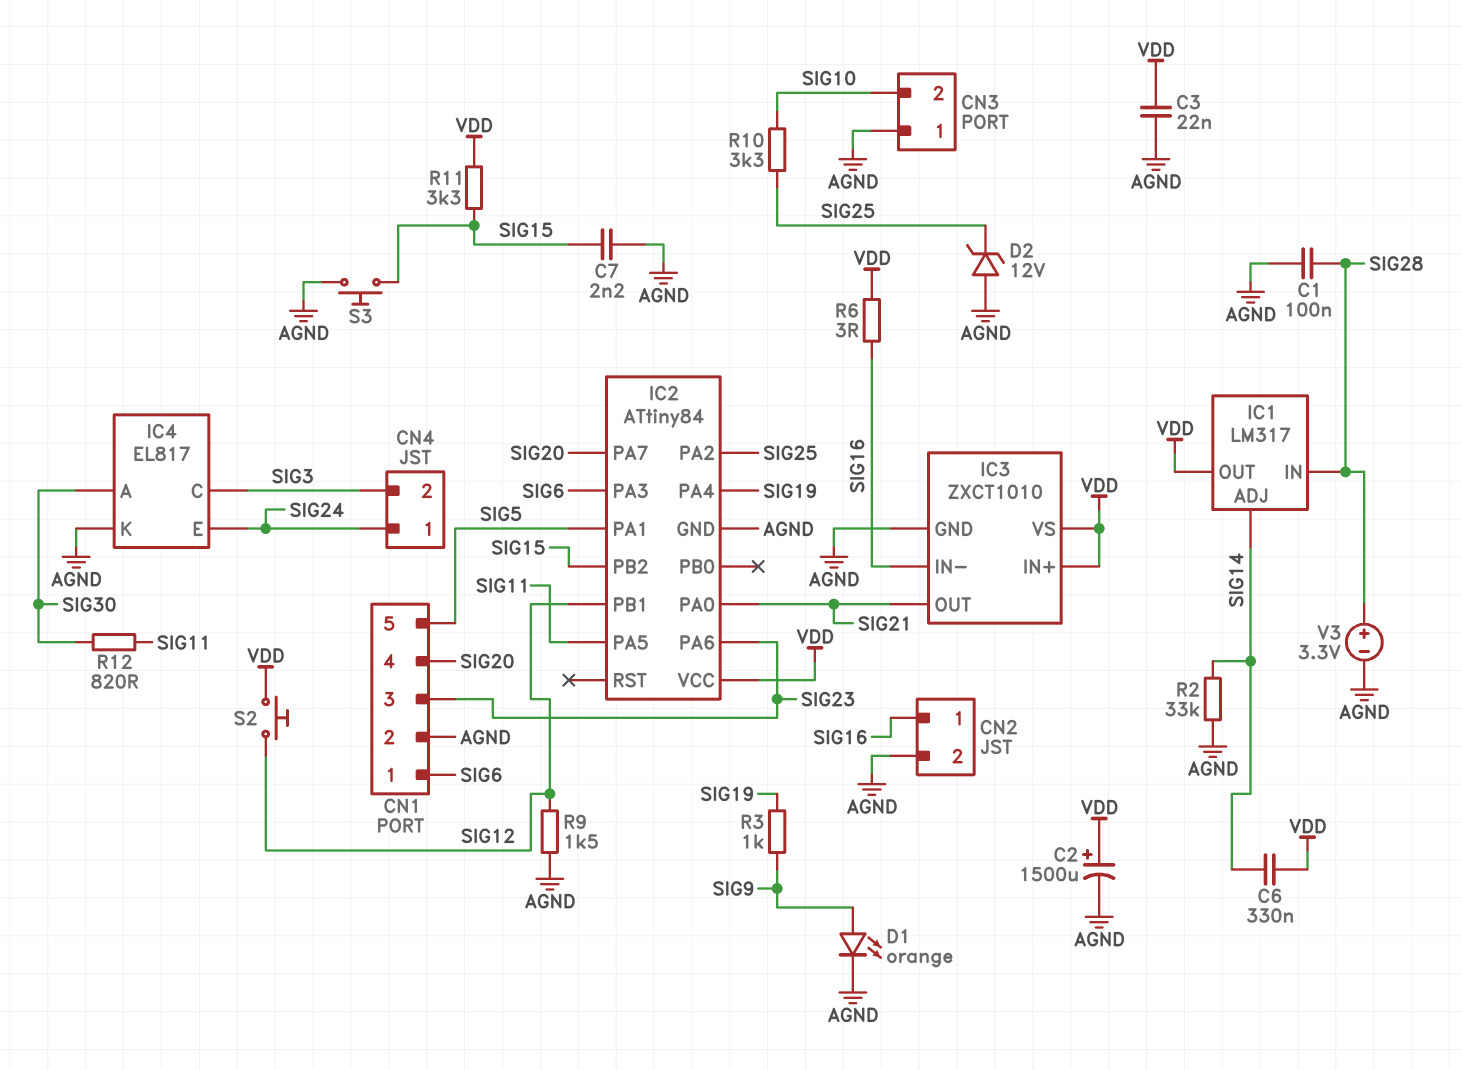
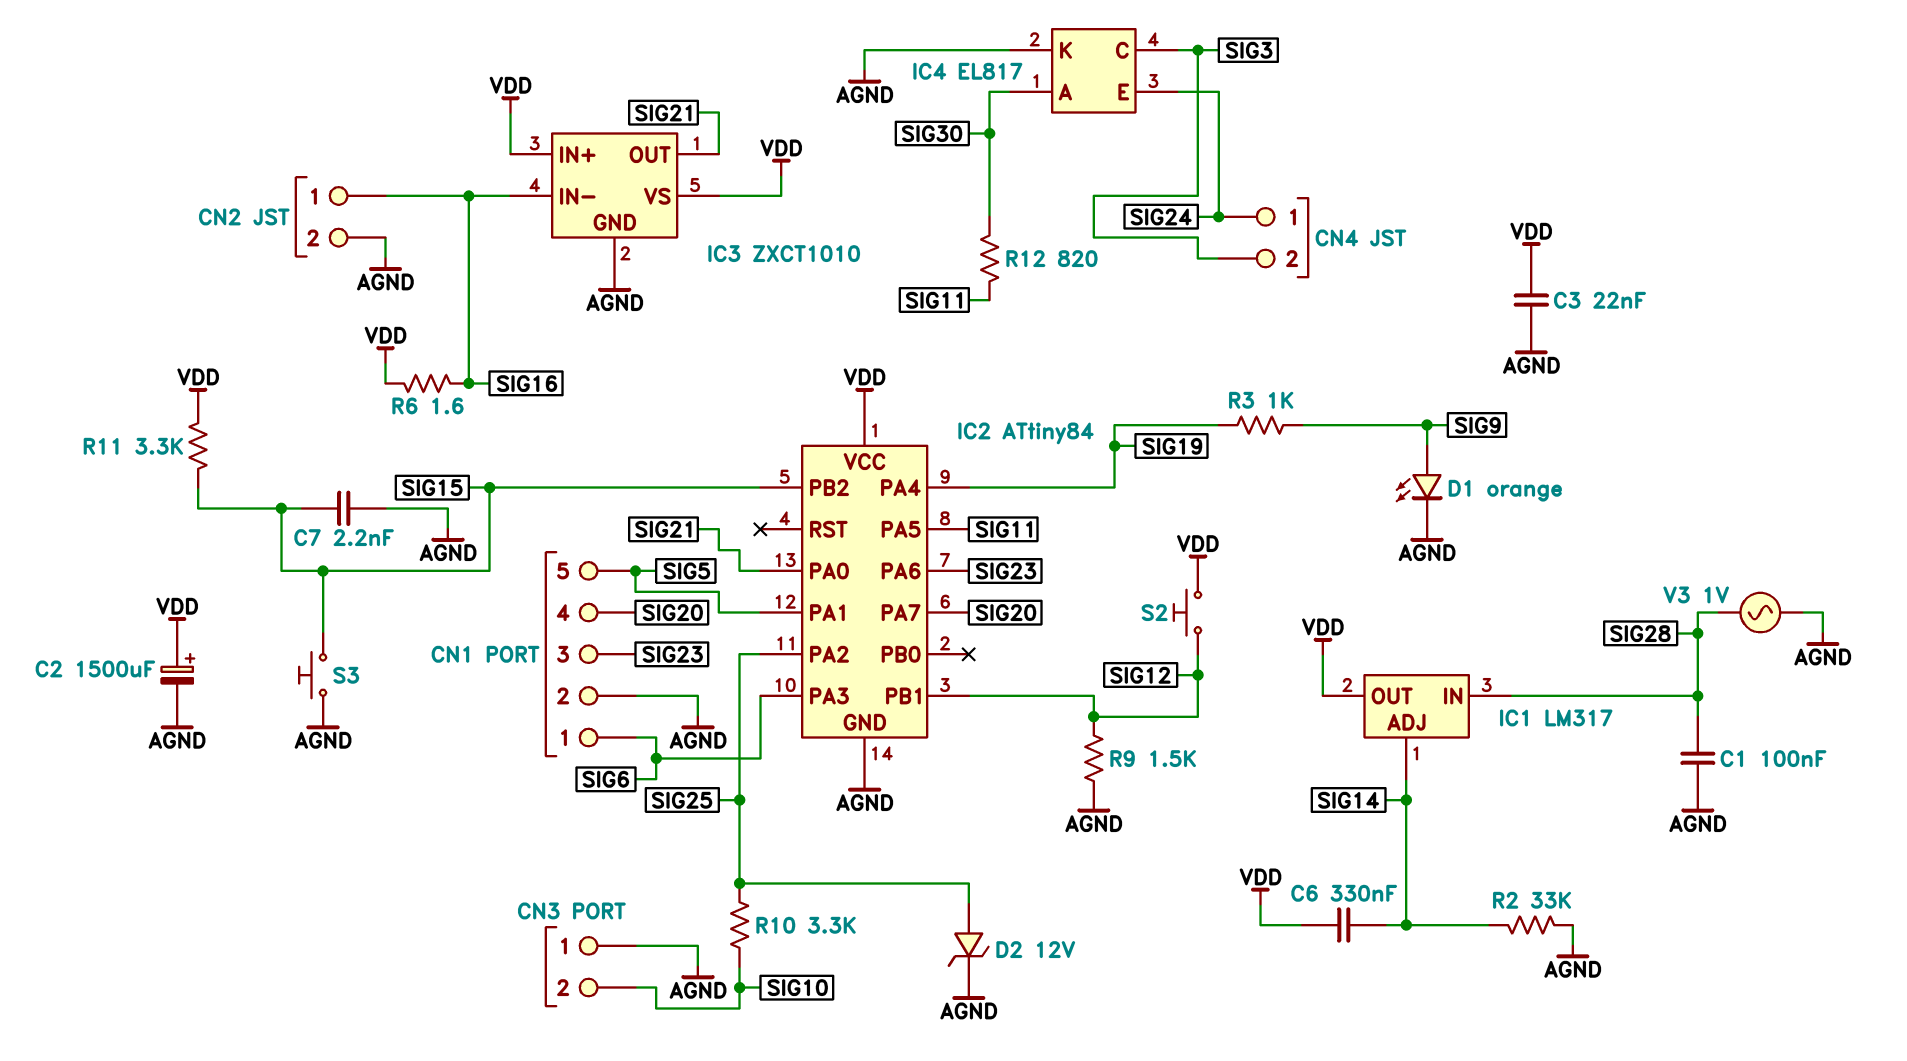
D2: zener 12V (A AGND, K SIG25) -> zener 12V (A SIG25, K AGND)
R6: 3 (SIG16, VDD) -> 1.6 (SIG16, VDD)
V3: 3.3V (plus SIG28, minus AGND) -> AC 1V (AGND, SIG28)

